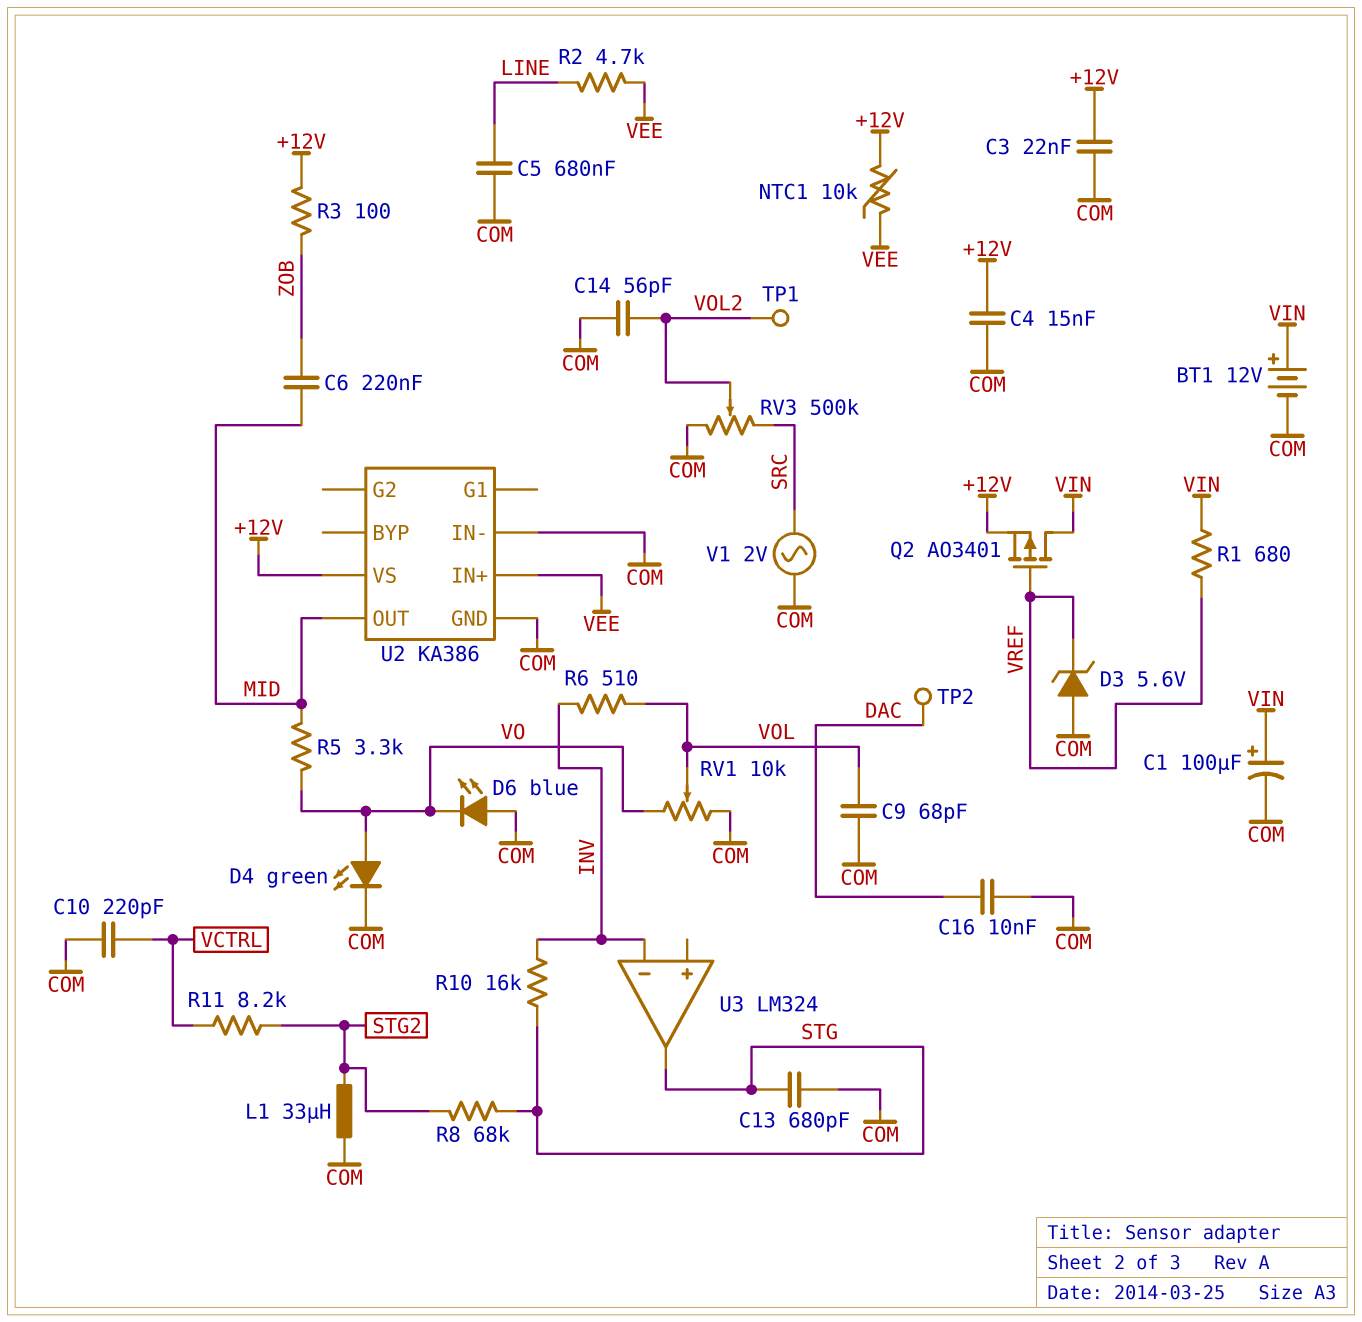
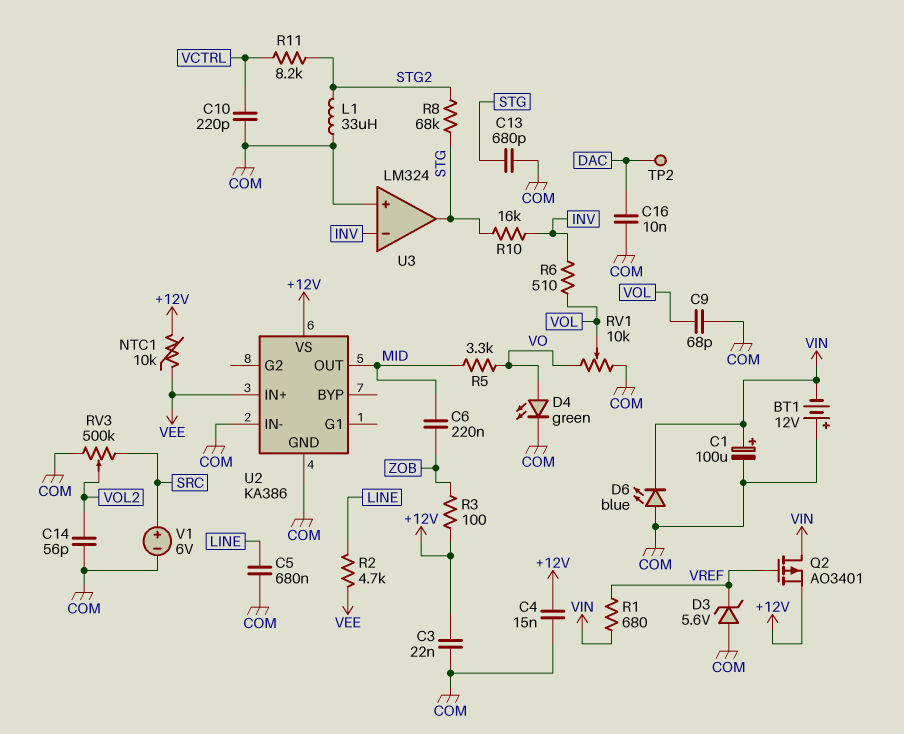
BT1: 12V (plus VIN, minus COM) -> 12V (plus COM, minus VIN)
D6: LED blue (A COM, K VO) -> LED blue (A COM, K VIN)
TP1: test point (VOL2) -> none
U3 pin in+: none -> COM
V1: AC 2V (COM, SRC) -> 6V (plus SRC, minus COM)

